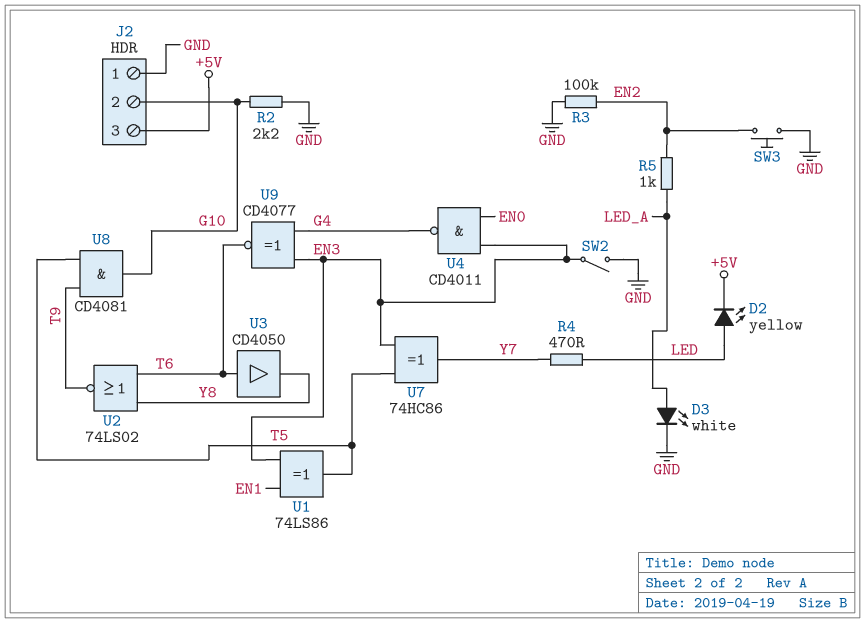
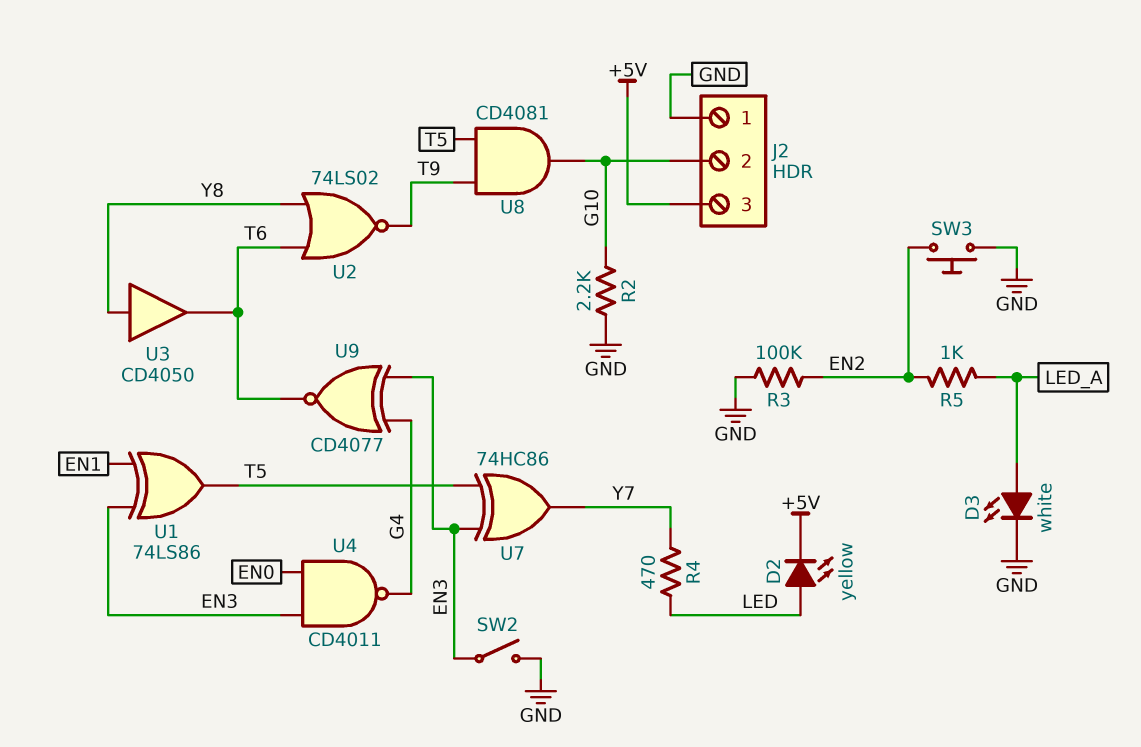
U3: buffer CD4050 (in T6, out Y8) -> buffer CD4050 (in Y8, out T6)

